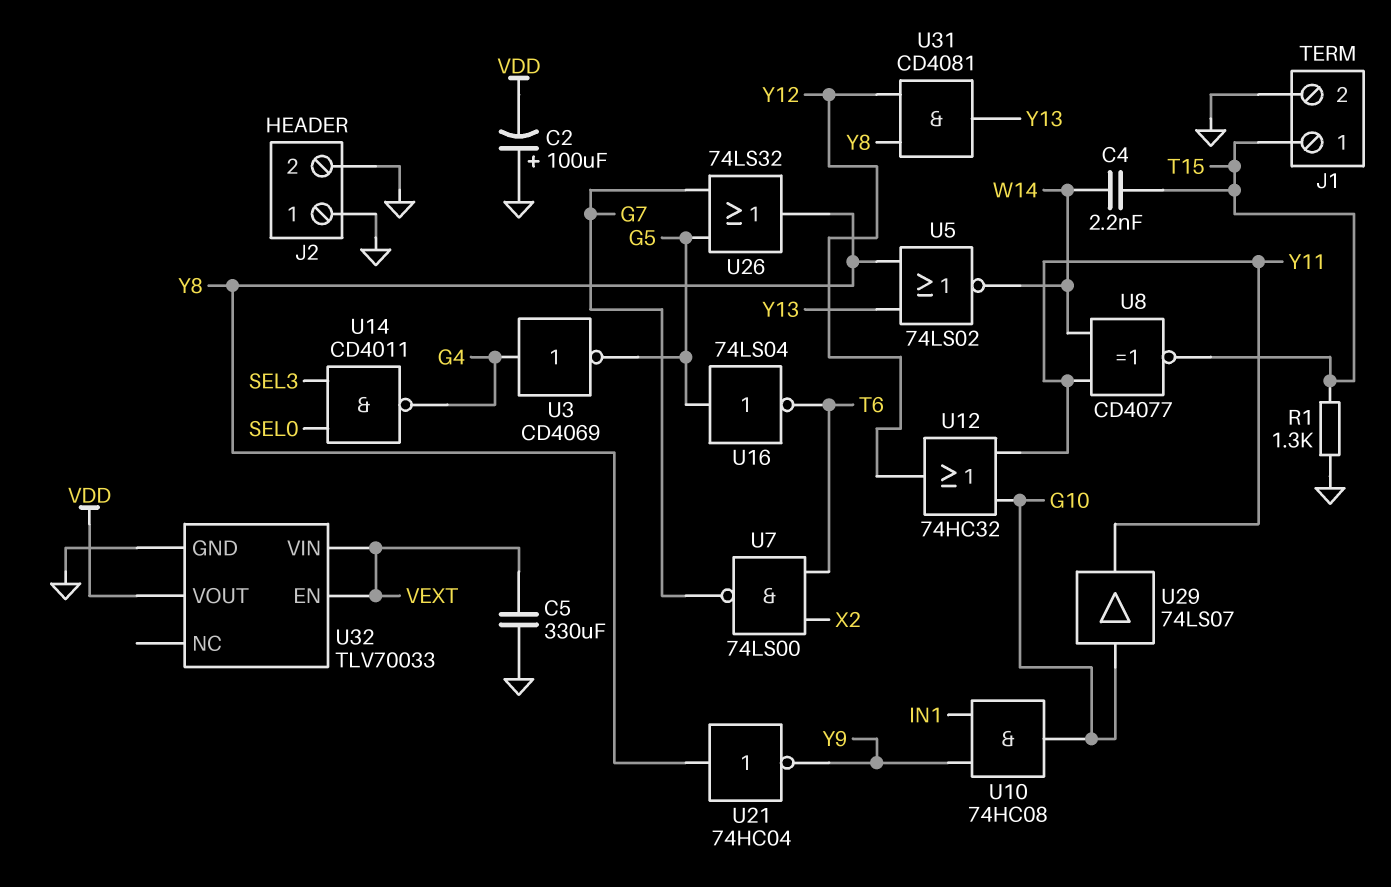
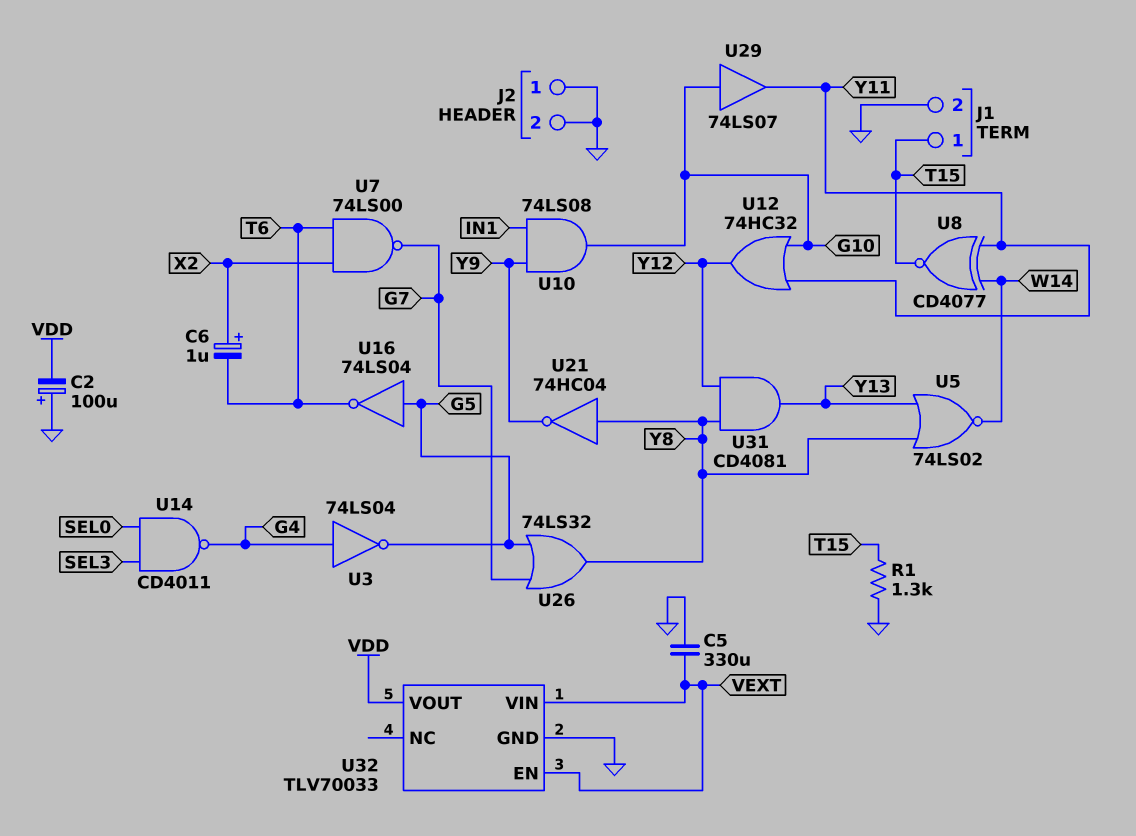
C4: 2.2nF (T15, W14) -> none
C6: none -> 1uF (plus X2, minus T6)
U3: NOT CD4069 (in G4, out G5) -> NOT 74LS04 (in G4, out G5)
U10: AND 74HC08 (in IN1, in Y9, out G10) -> AND 74LS08 (in IN1, in Y9, out G10)

